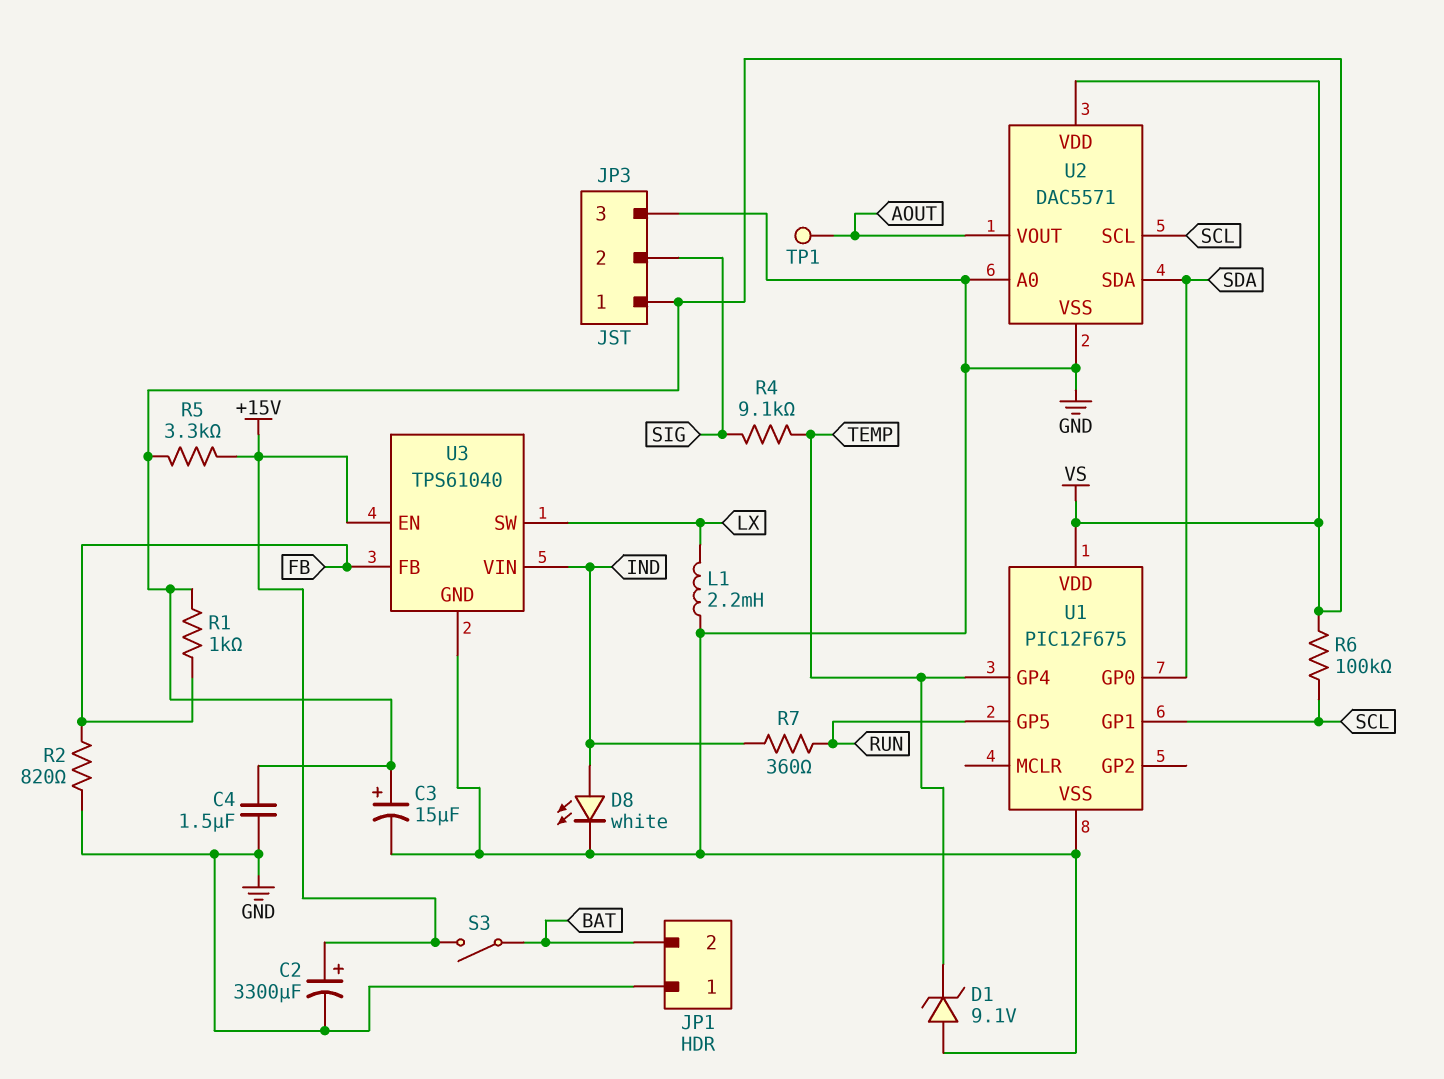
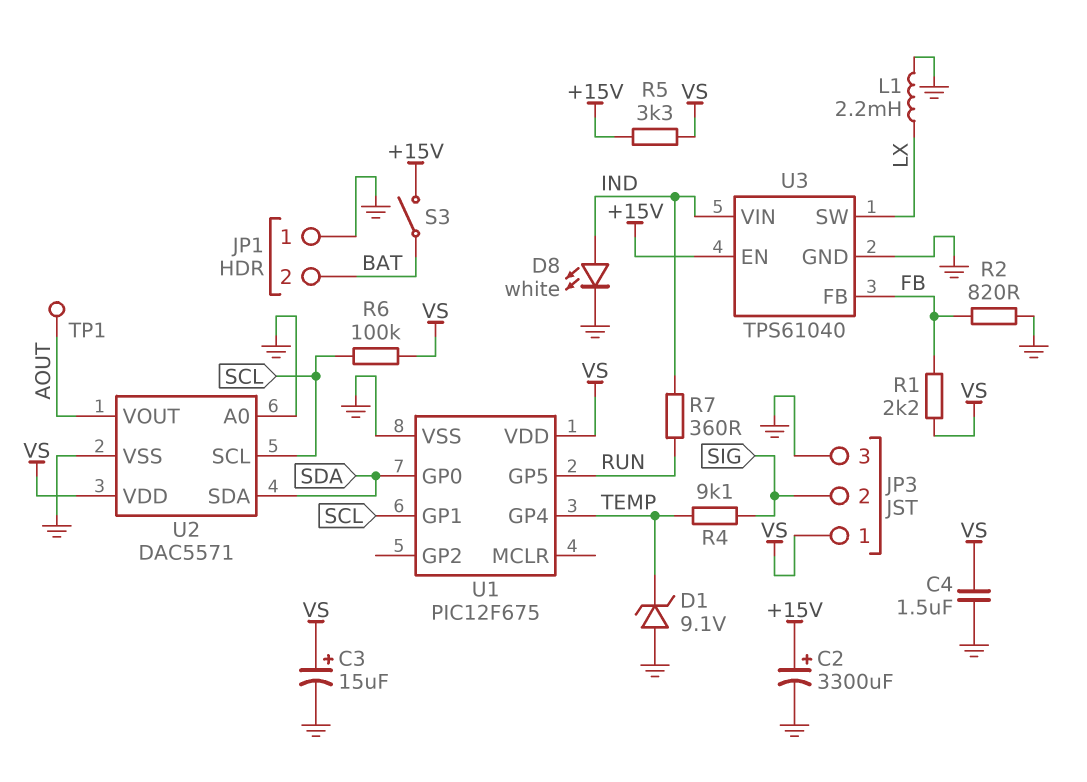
R1: 1k (FB, VS) -> 2.2k (FB, VS)

